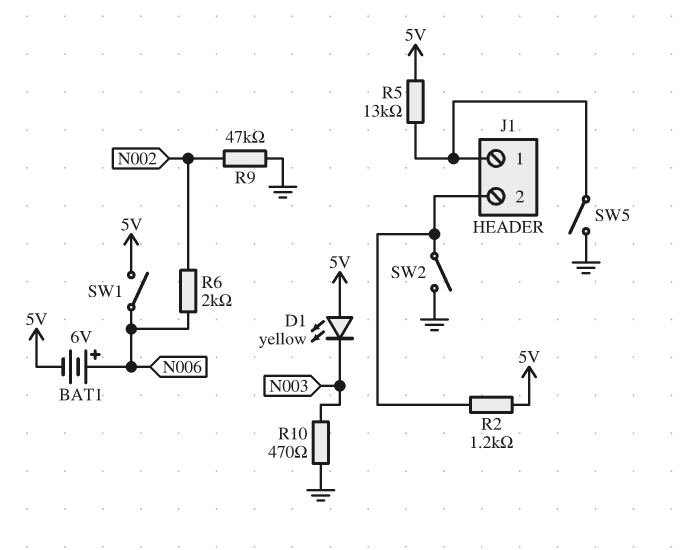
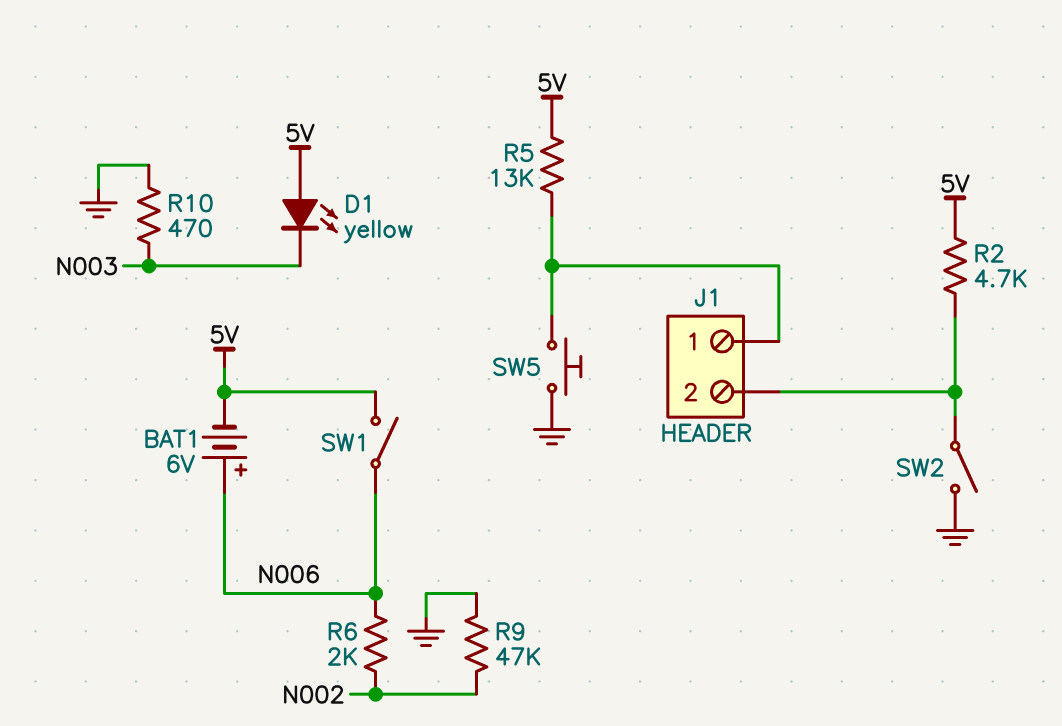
R2: 1.2k (5V, J1/2) -> 4.7k (5V, J1/2)
SW5: switch (GND, J1/1) -> button (GND, J1/1)

